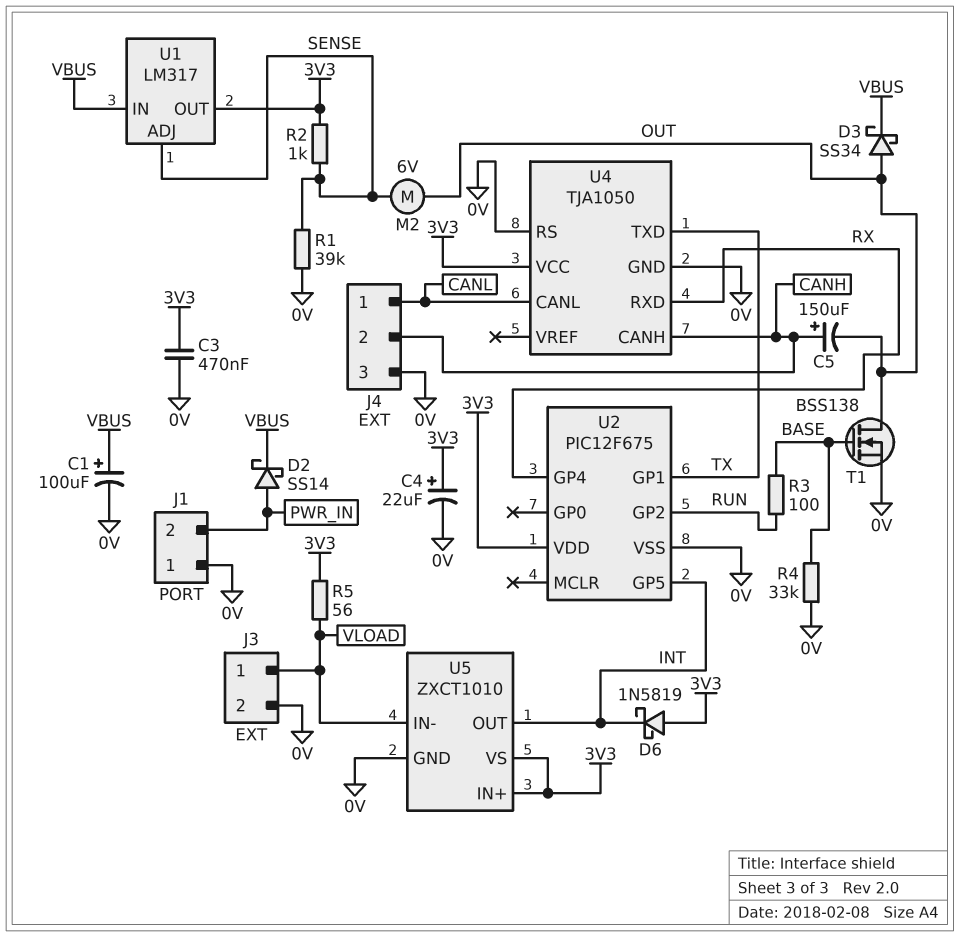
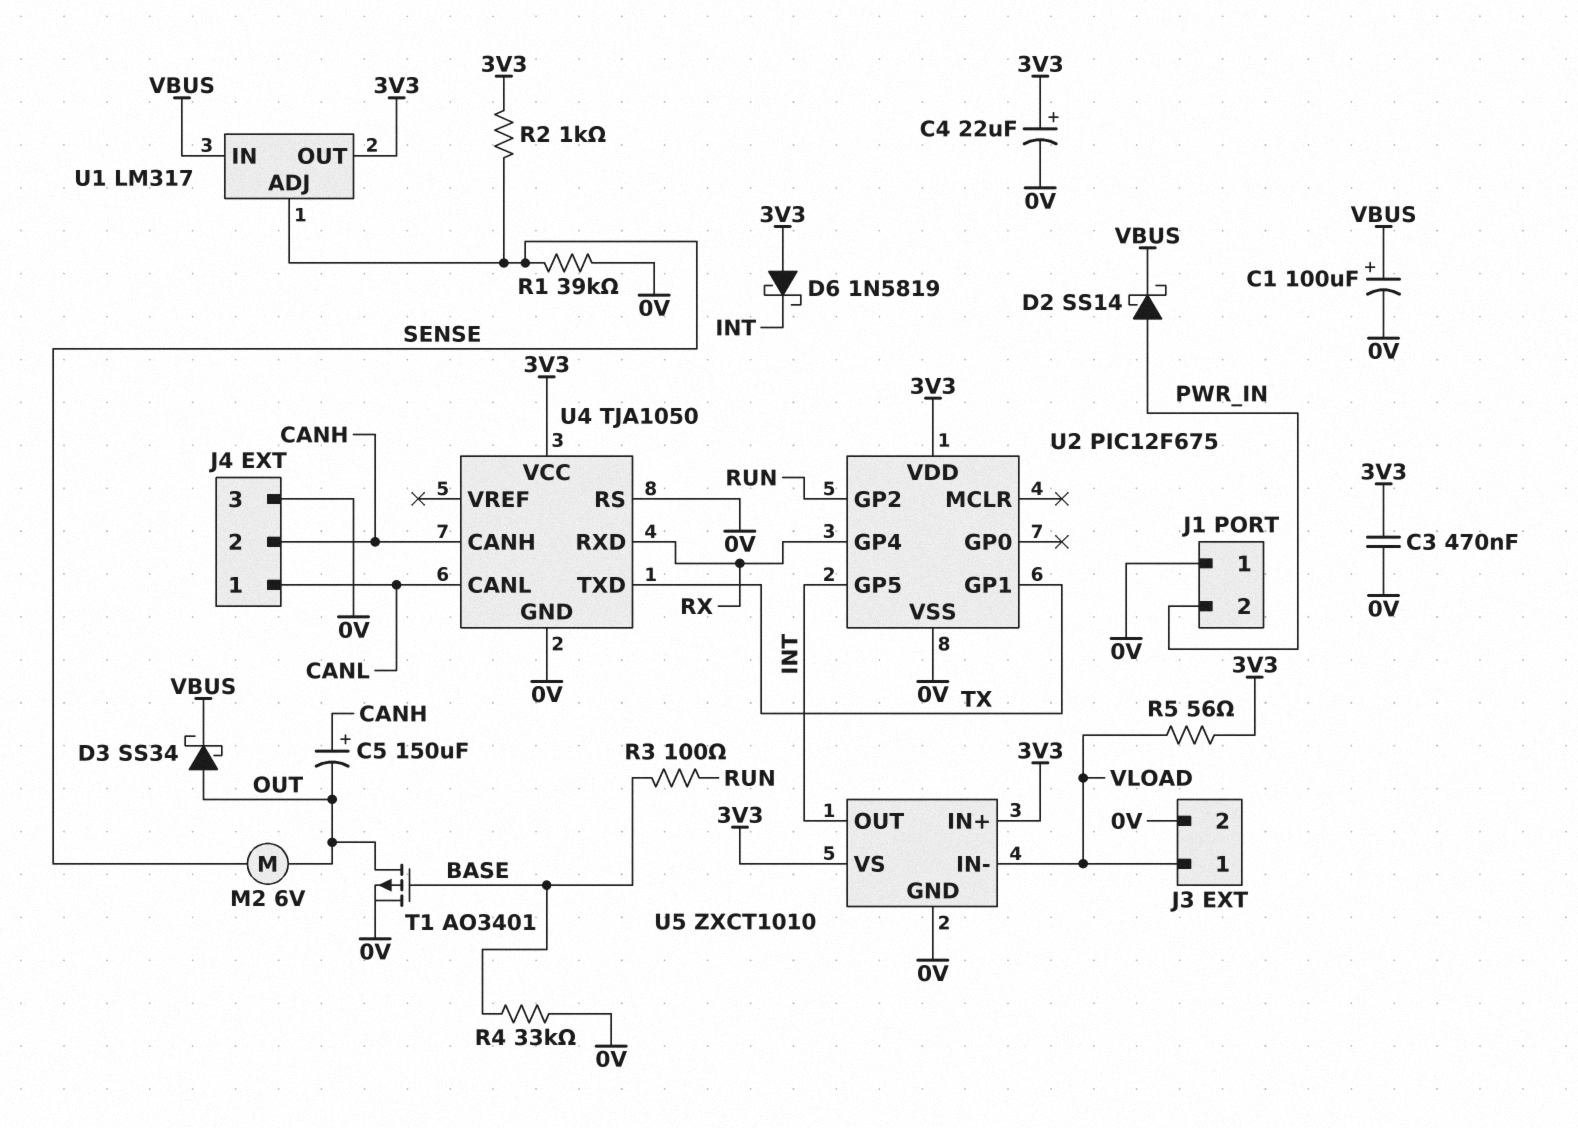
T1: NMOS BSS138 (G BASE, D OUT, S 0V) -> PMOS AO3401 (G BASE, D OUT, S 0V)

